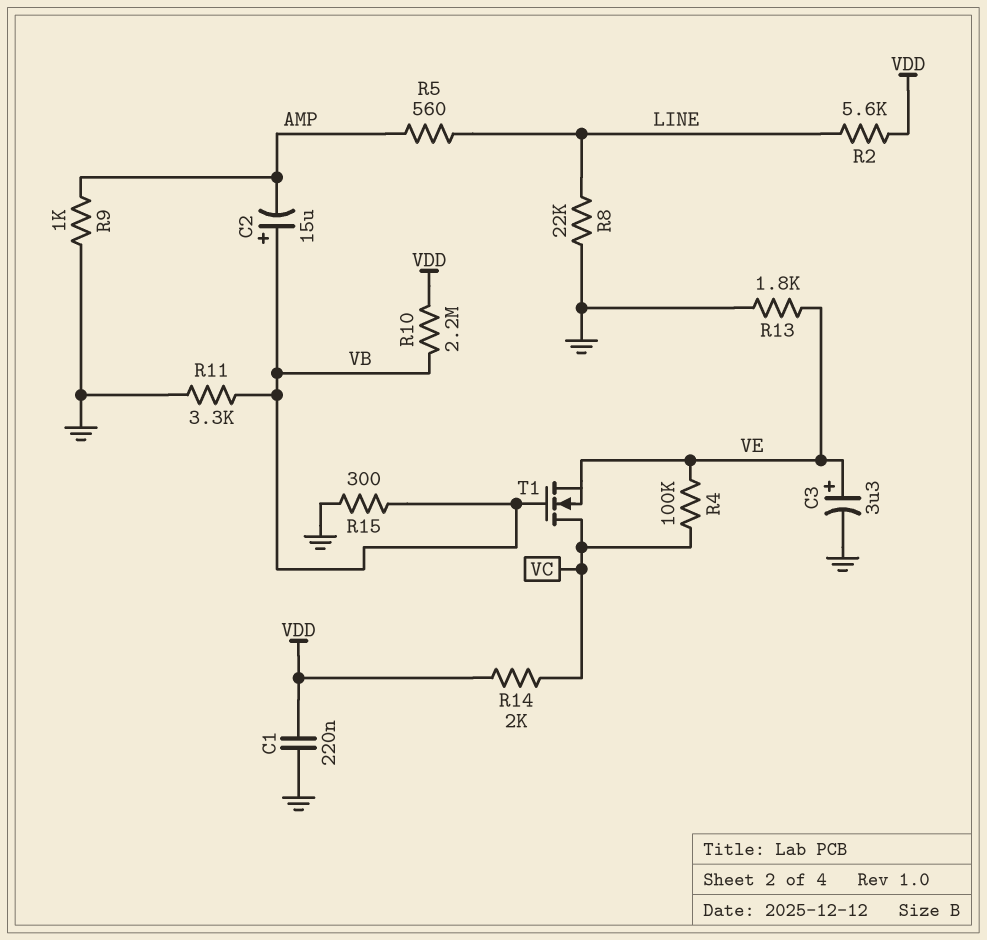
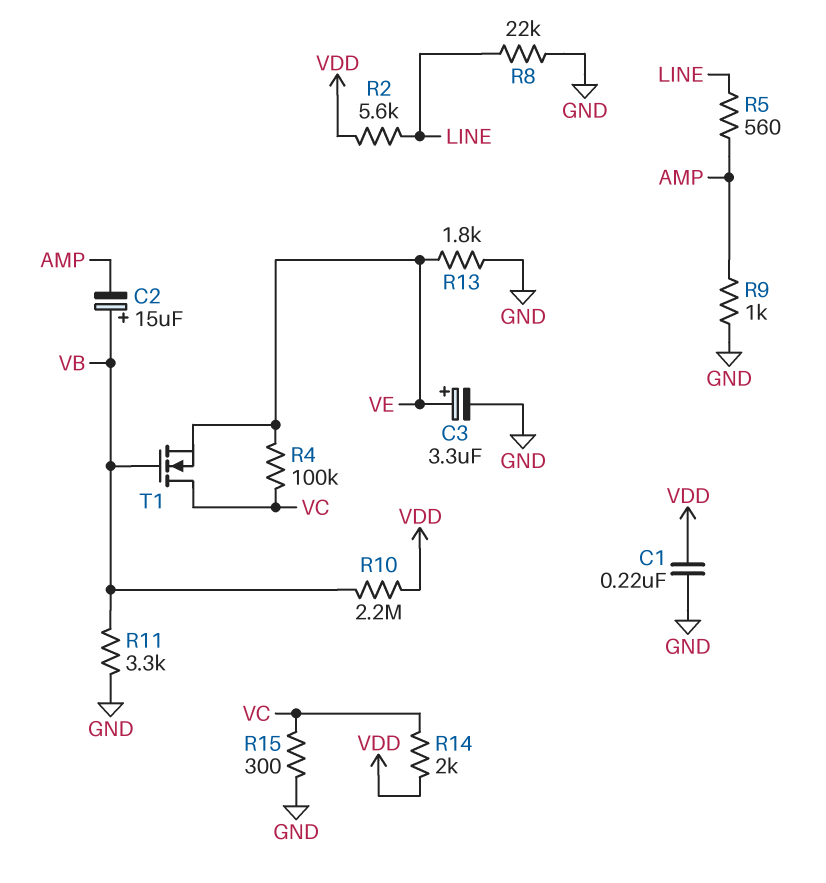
R15: 300 (GND, VB) -> 300 (GND, VC)

